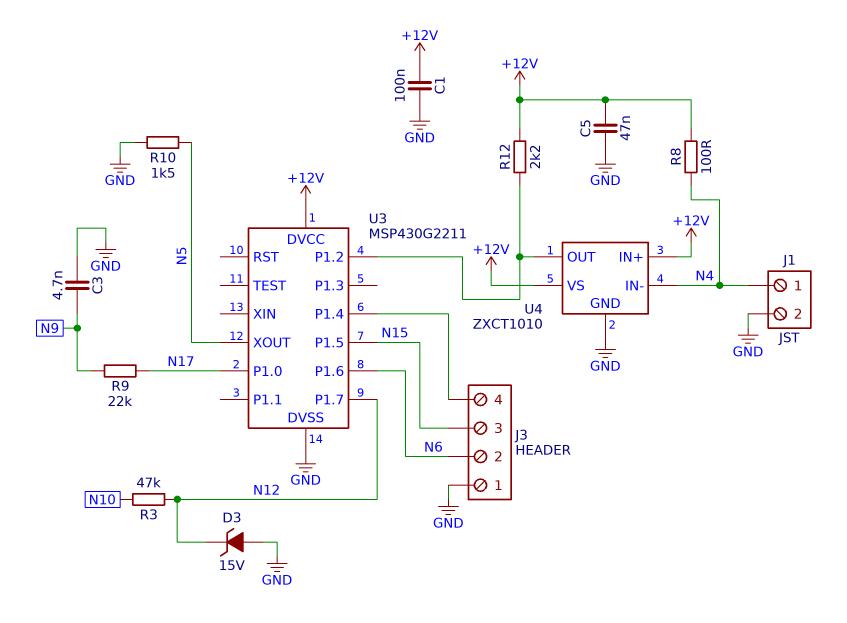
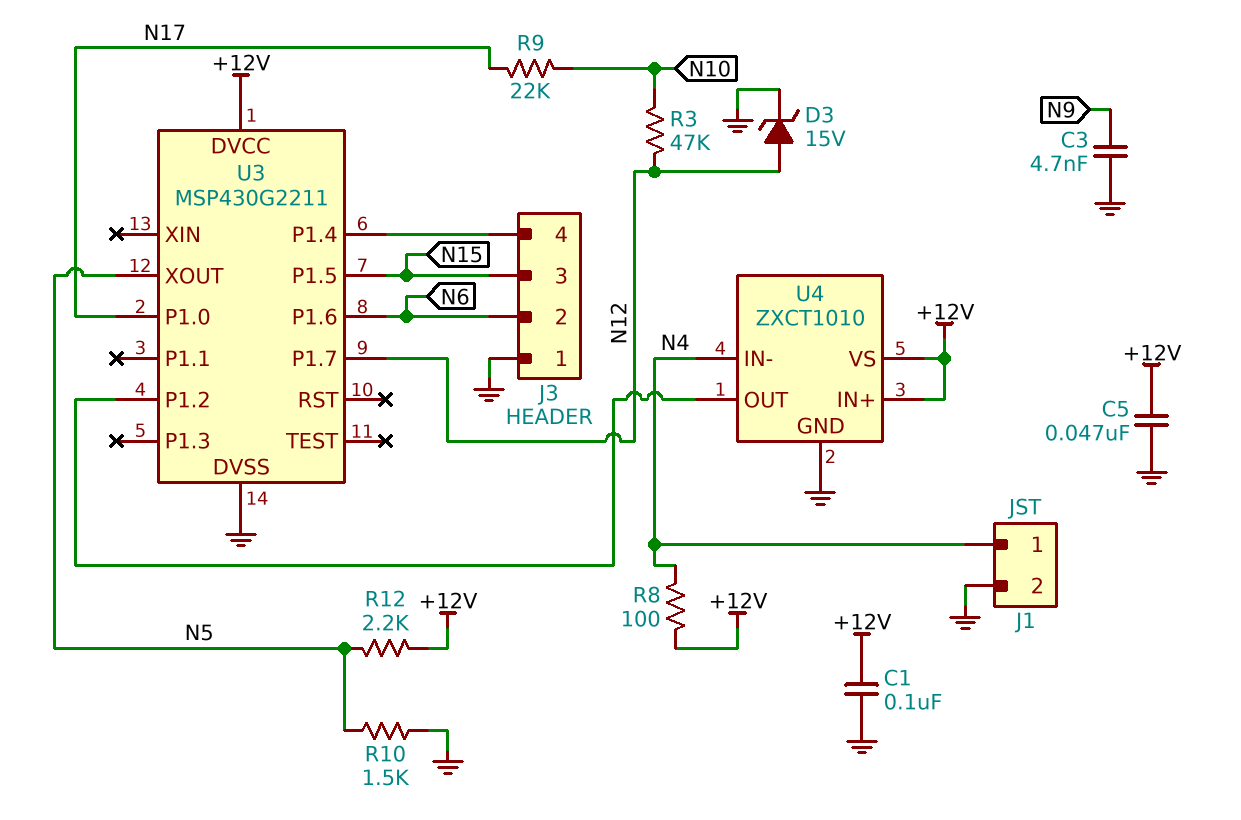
D3: zener 15V (A GND, K N12) -> zener 15V (A N12, K GND)
R9: 22k (N9, N17) -> 22k (N10, N17)
R12: 2.2k (+12V, U3/P1.2) -> 2.2k (+12V, N5)

